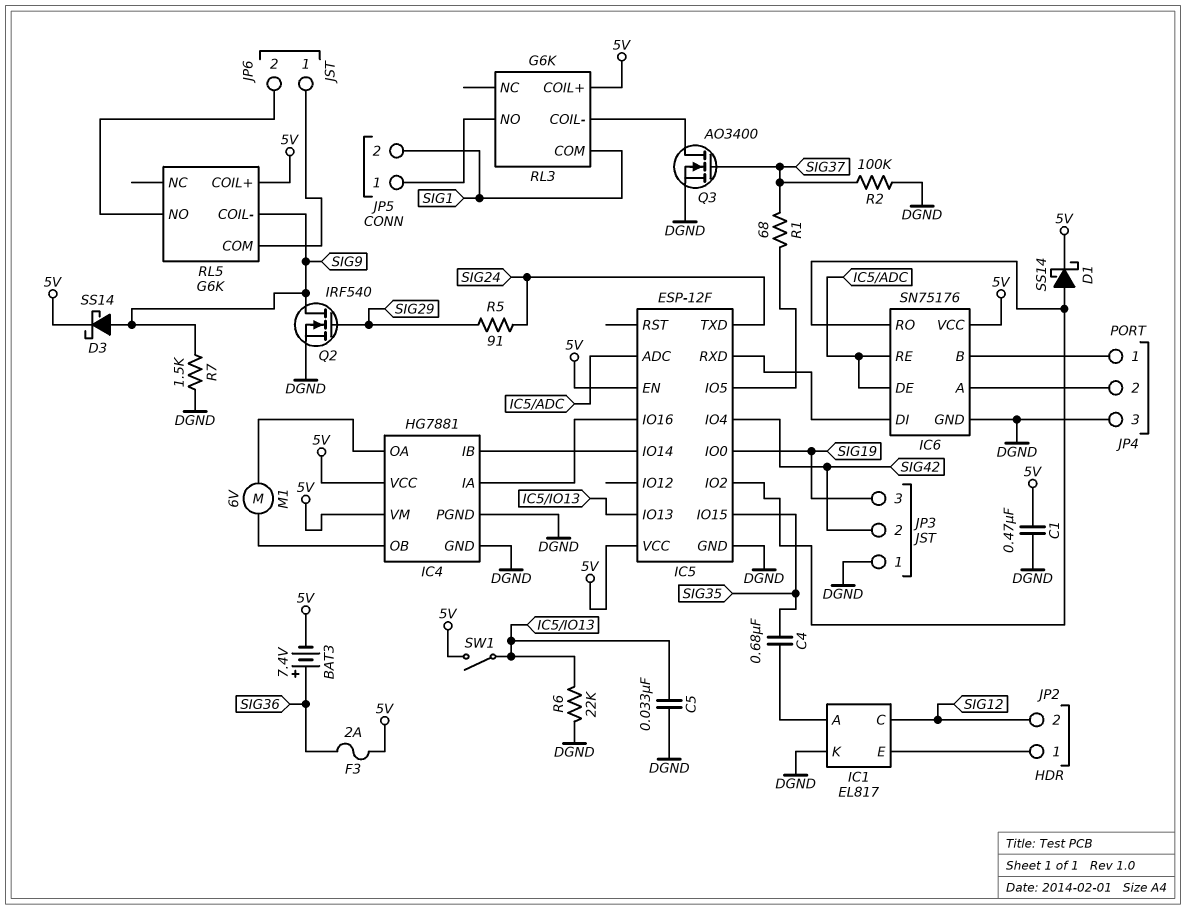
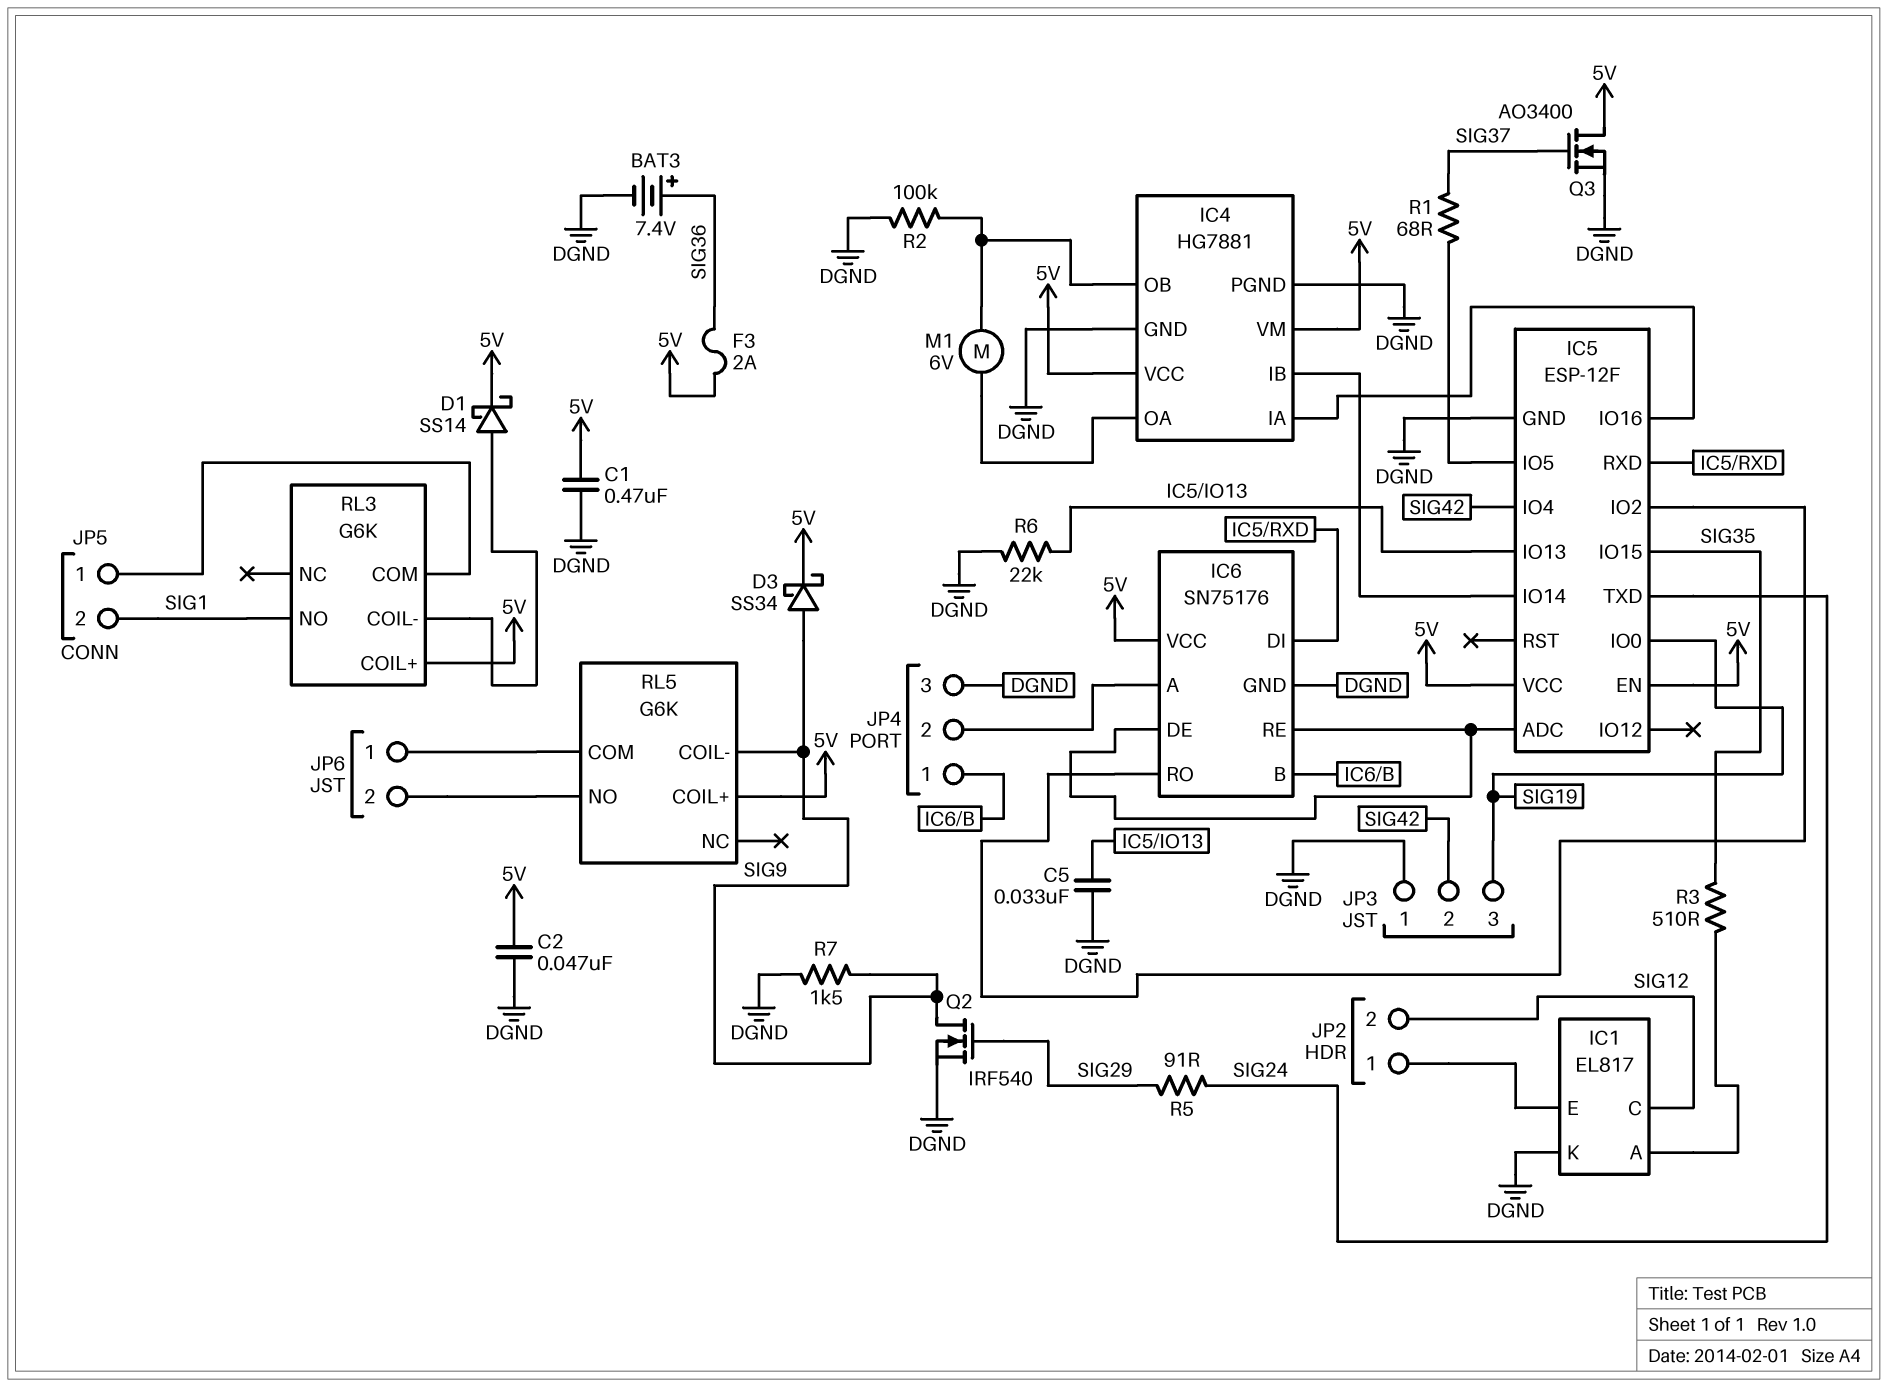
BAT3: 7.4V (plus SIG36, minus 5V) -> 7.4V (plus SIG36, minus DGND)
C2: none -> 47nF (5V, DGND)
C4: 680nF (IC1/A, SIG35) -> none
D1: schottky SS14 (A IC5/IO2, K 5V) -> schottky SS14 (A RL3/COIL-, K 5V)
D3: schottky SS14 (A SIG9, K 5V) -> schottky SS34 (A SIG9, K 5V)
Q3: NMOS AO3400 (G SIG37, D RL3/COIL-, S DGND) -> NMOS AO3400 (G SIG37, D 5V, S DGND)
R2: 100k (DGND, SIG37) -> 100k (DGND, IC4/OB)
R3: none -> 510 (IC1/A, SIG35)
RL3 pin COM: SIG1 -> JP5/1
RL3 pin NO: JP5/1 -> SIG1
SW1: switch (5V, IC5/IO13) -> none

